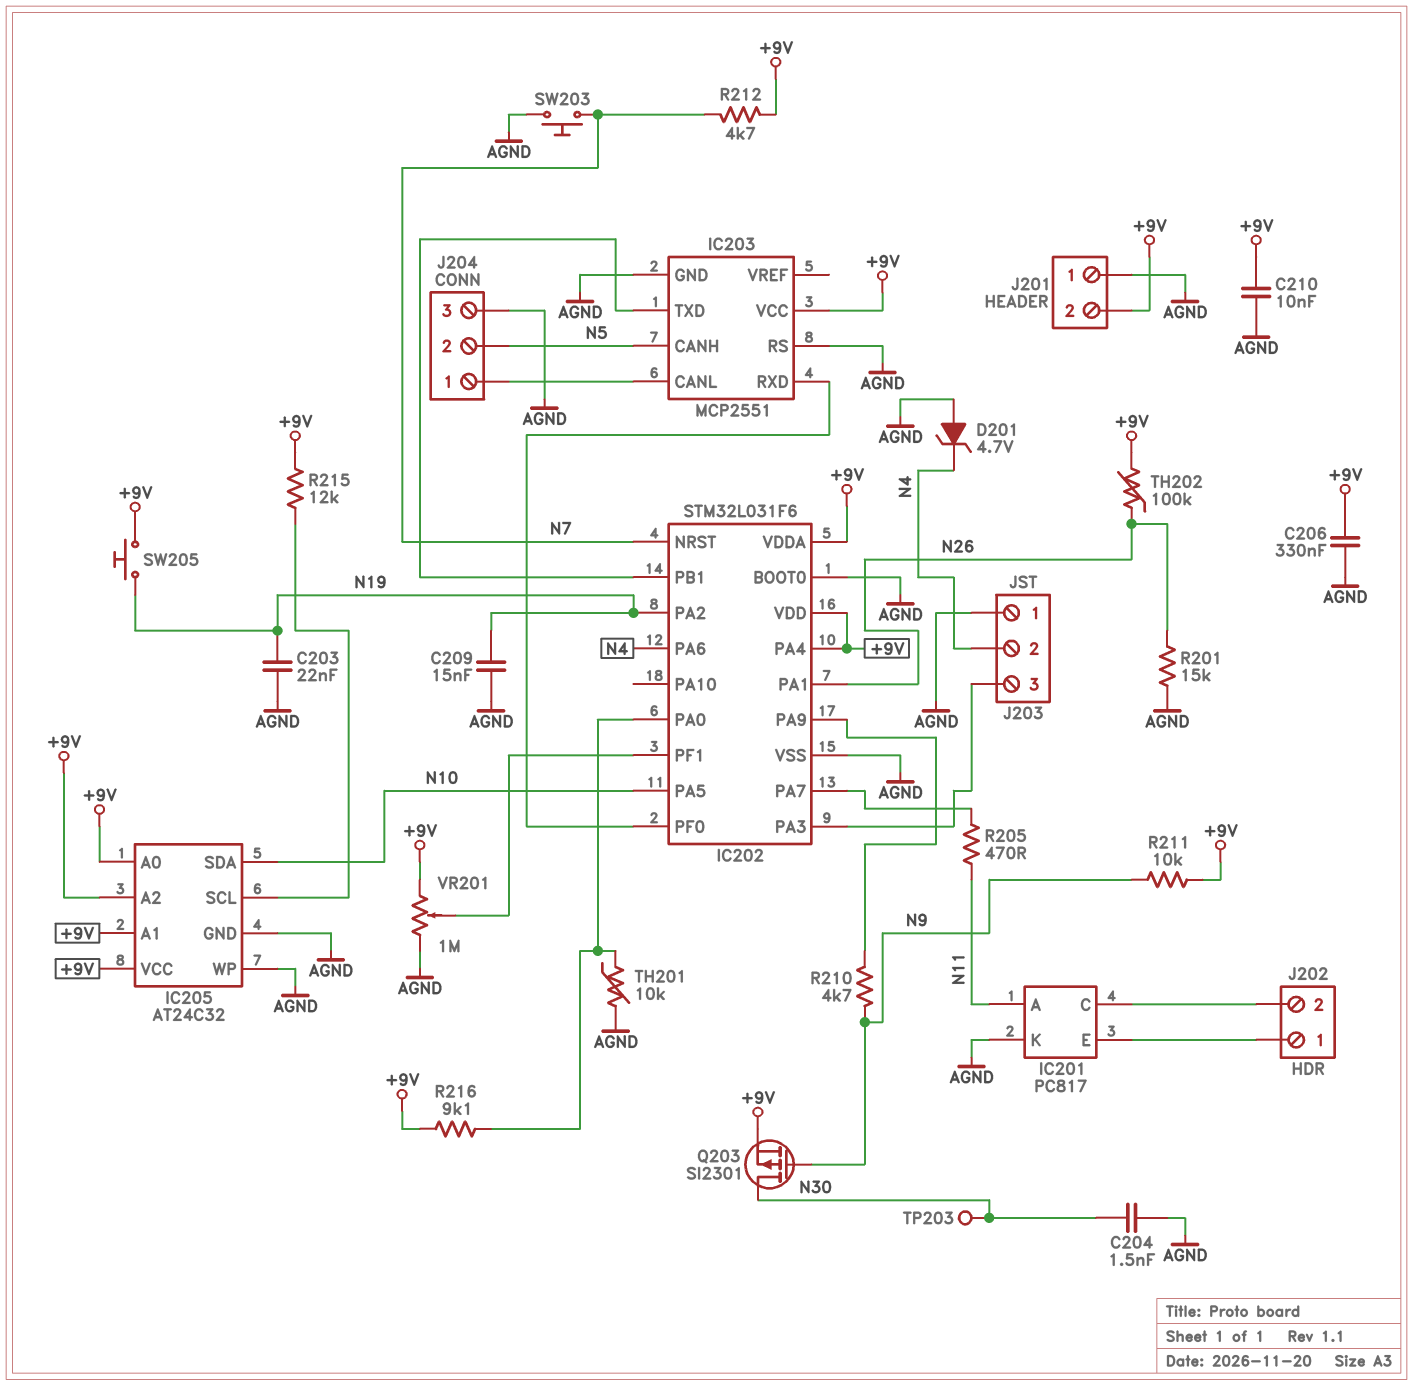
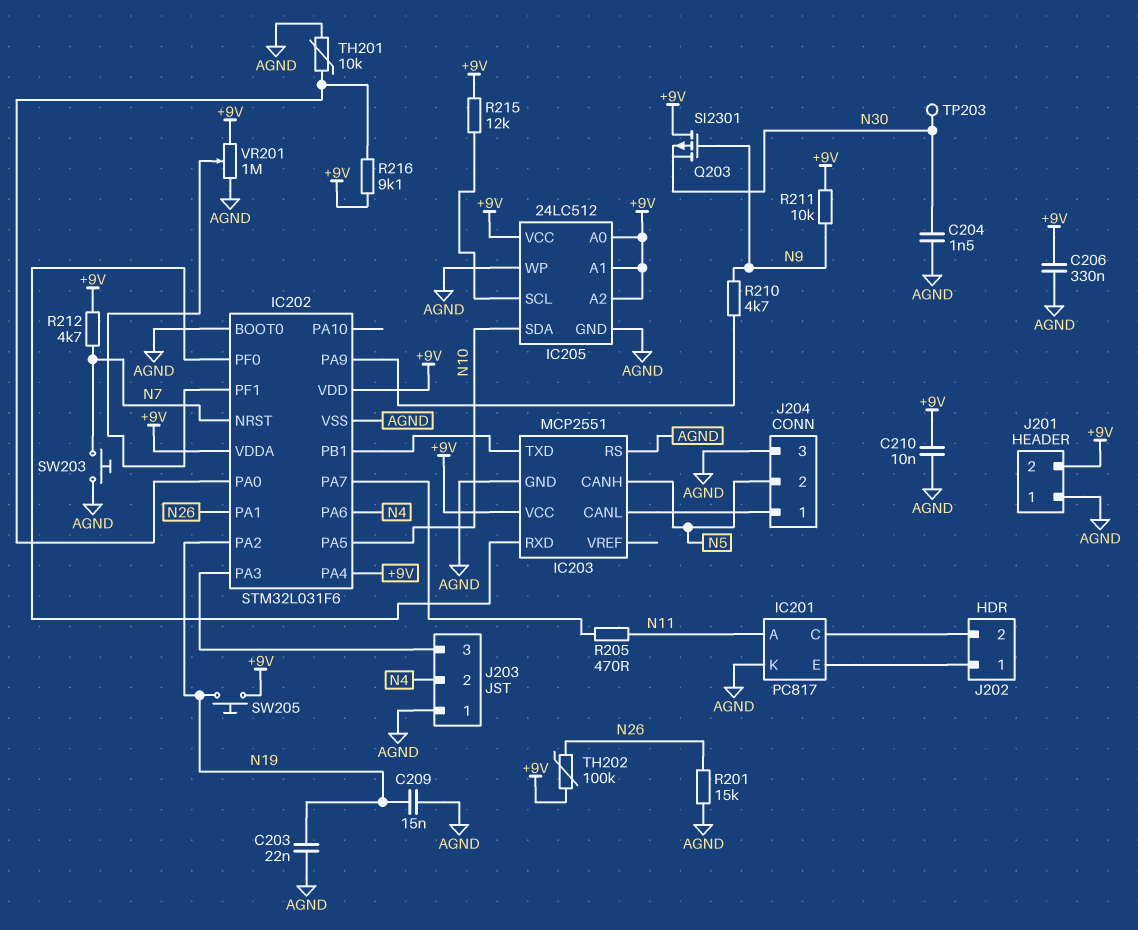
D201: zener 4.7V (A AGND, K N4) -> none
IC205: AT24C32 -> 24LC512
Q203: PMOS SI2301 (G N9, D N30, S +9V) -> PMOS SI2301 (G N9, D +9V, S N30)

